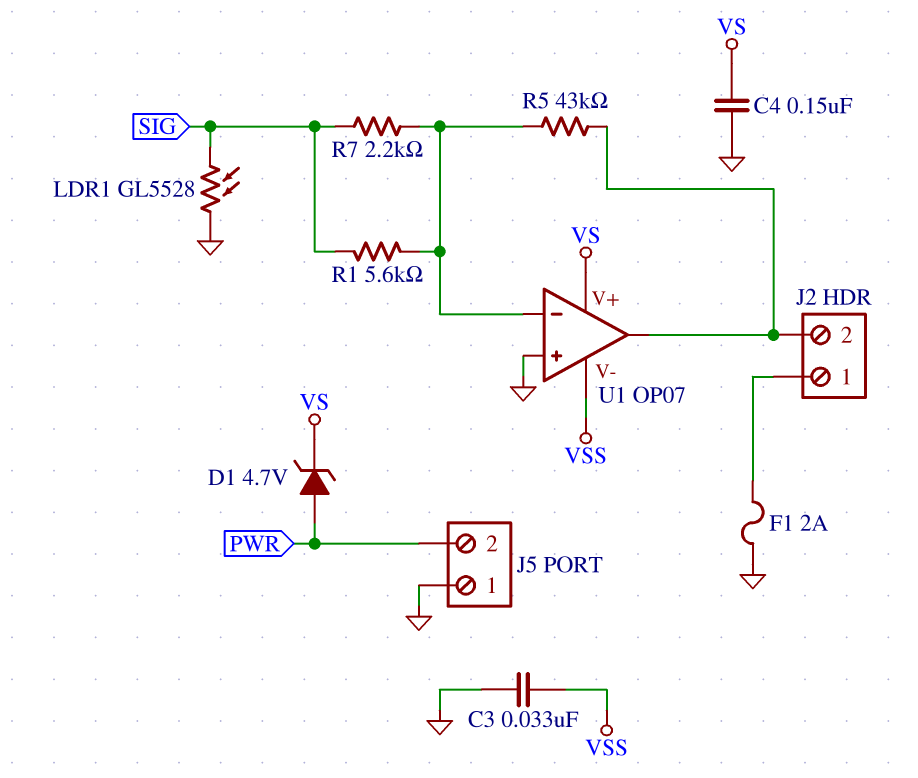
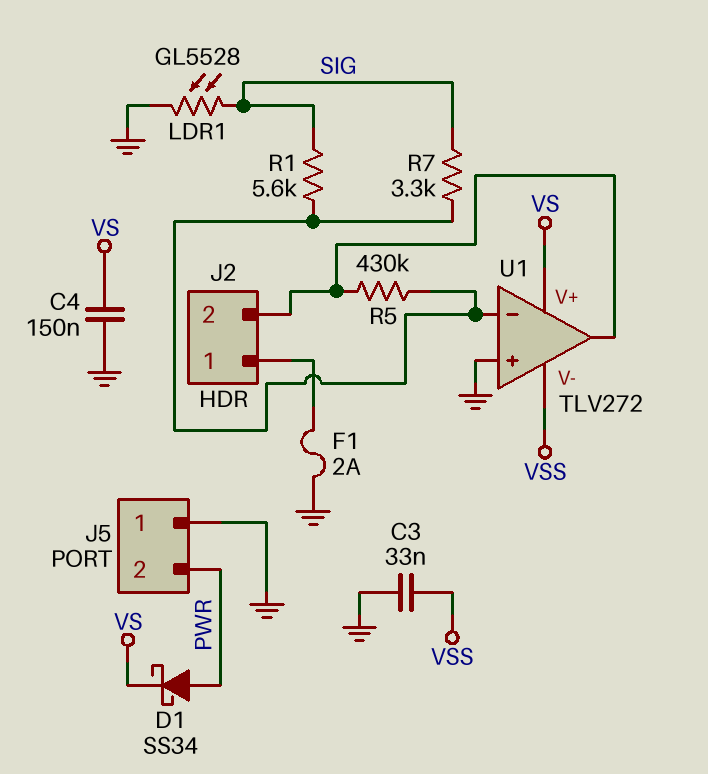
D1: zener 4.7V (A PWR, K VS) -> schottky SS34 (A PWR, K VS)
R5: 43k (J2/2, U1/in-) -> 430k (J2/2, U1/in-)
R7: 2.2k (SIG, U1/in-) -> 3.3k (SIG, U1/in-)
U1: OP07 -> TLV272

